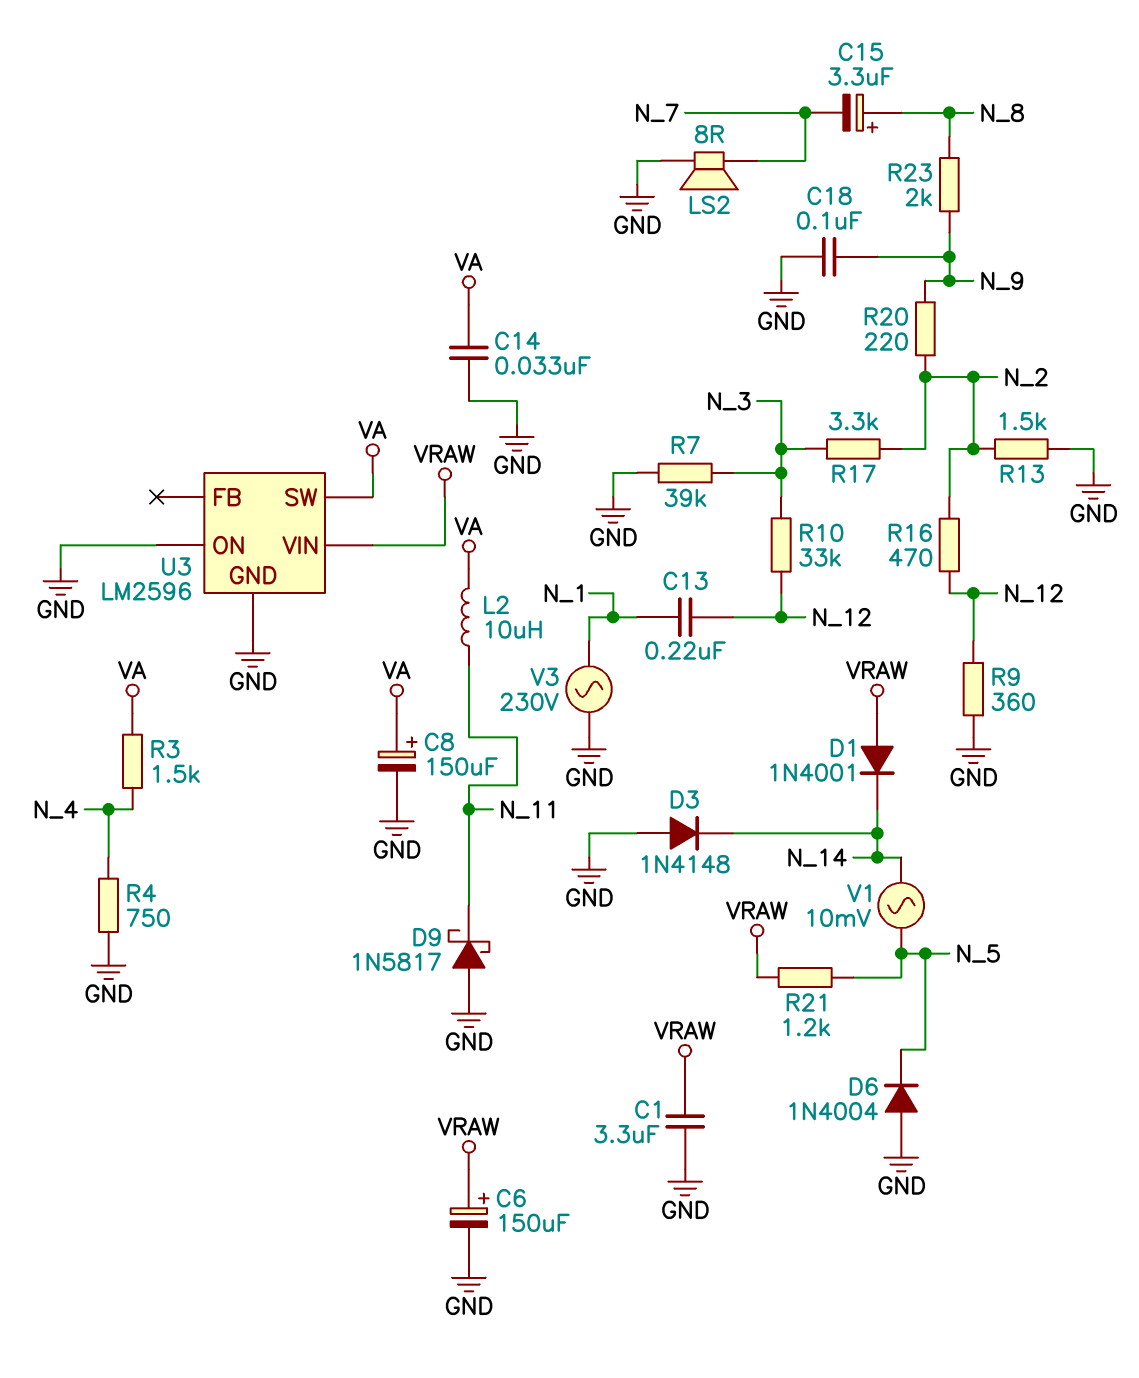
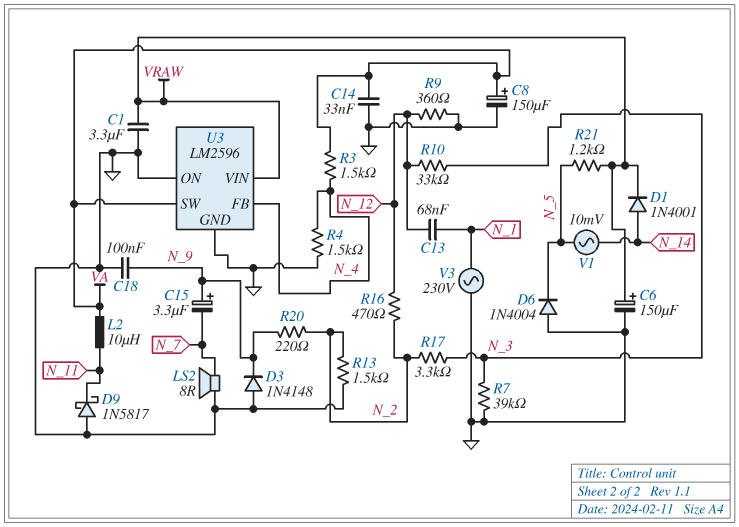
C13: 220nF (N_1, N_12) -> 68nF (N_1, N_12)
C15: 3.3uF (plus N_8, minus N_7) -> 3.3uF (plus N_9, minus N_7)
D1: diode 1N4001 (A VRAW, K N_14) -> diode 1N4001 (A N_14, K VRAW)
D3: diode 1N4148 (A GND, K N_14) -> diode 1N4148 (A GND, K N_9)
R4: 750 (GND, N_4) -> 1.5k (GND, N_4)
R23: 2k (N_8, N_9) -> none
U3 pin FB: none -> N_4

